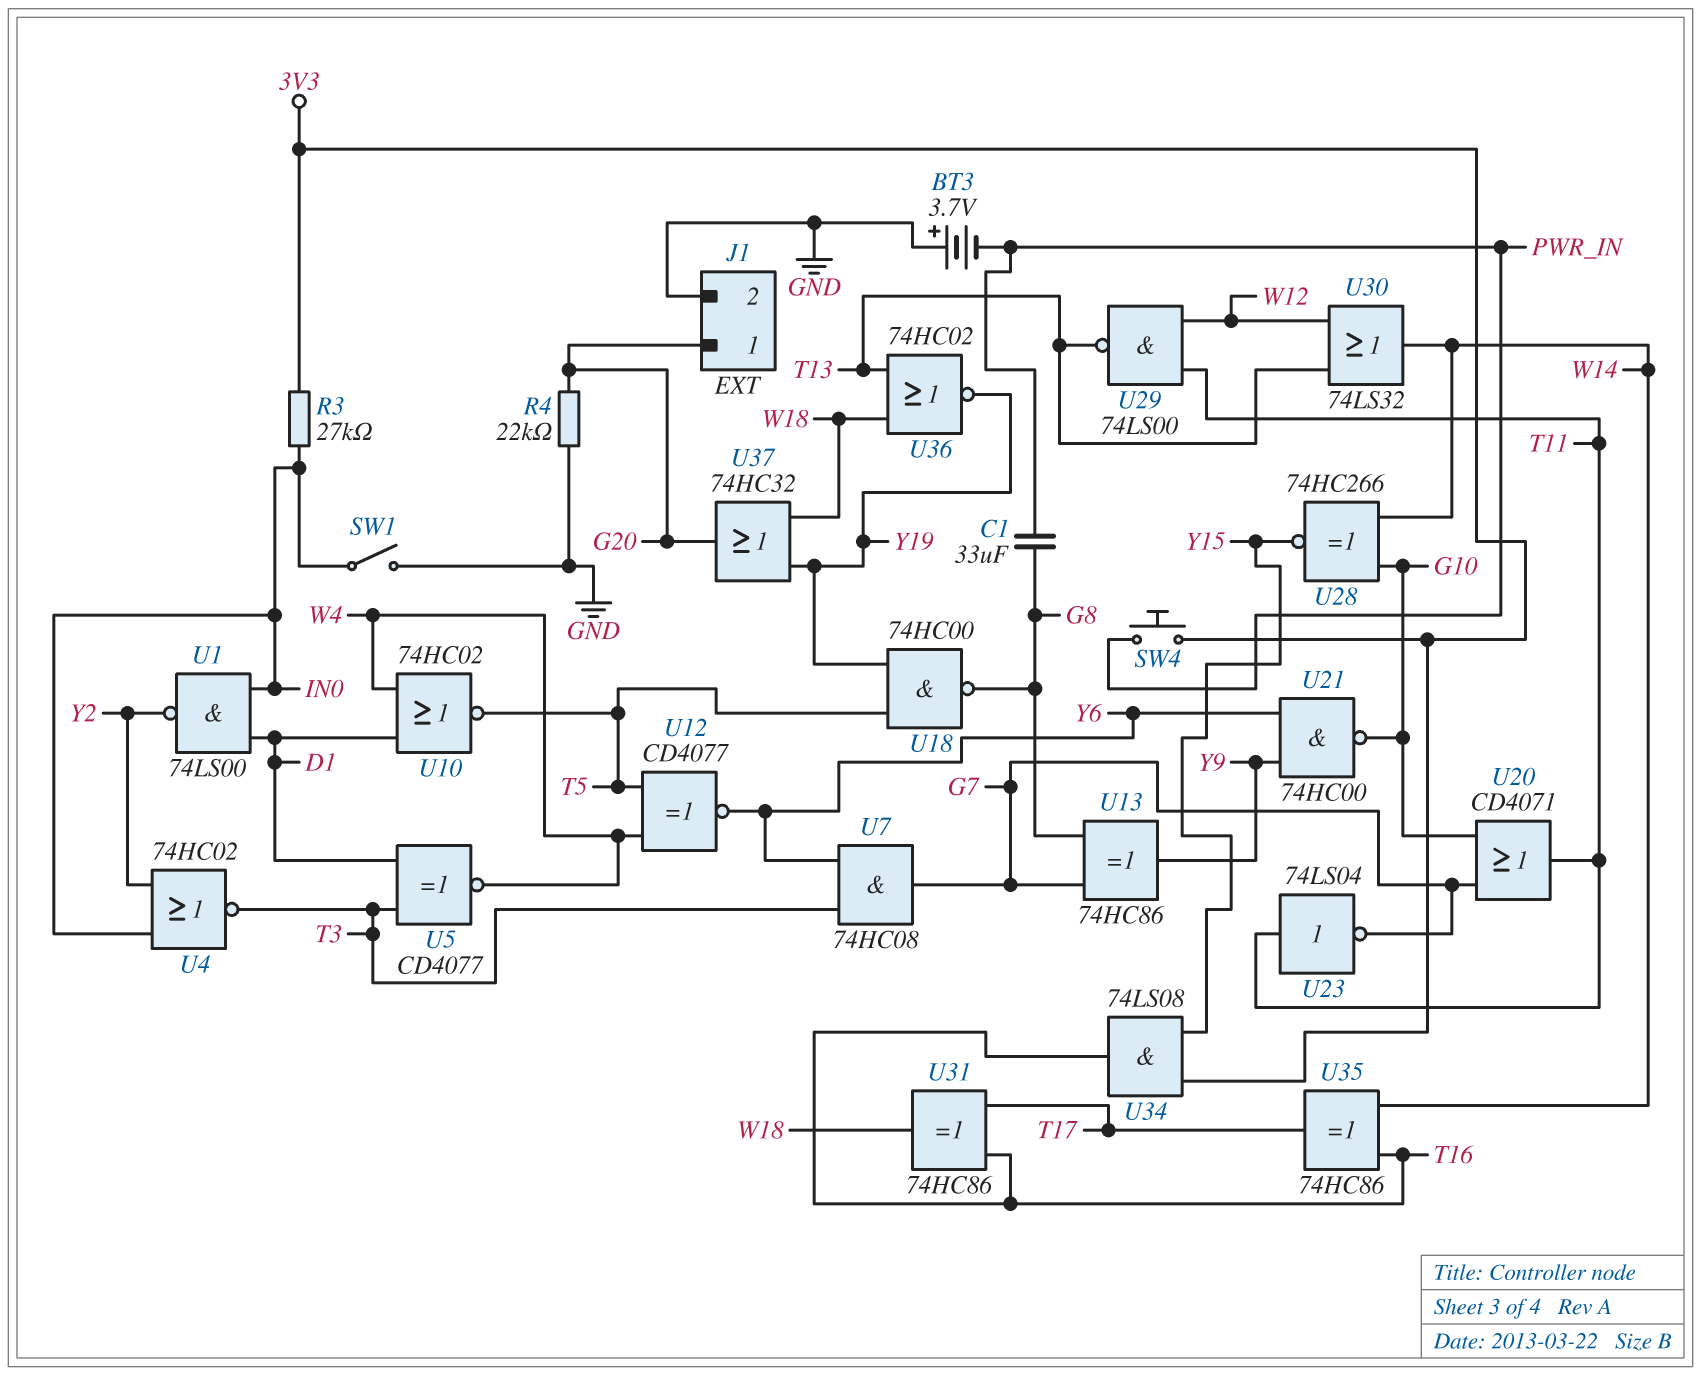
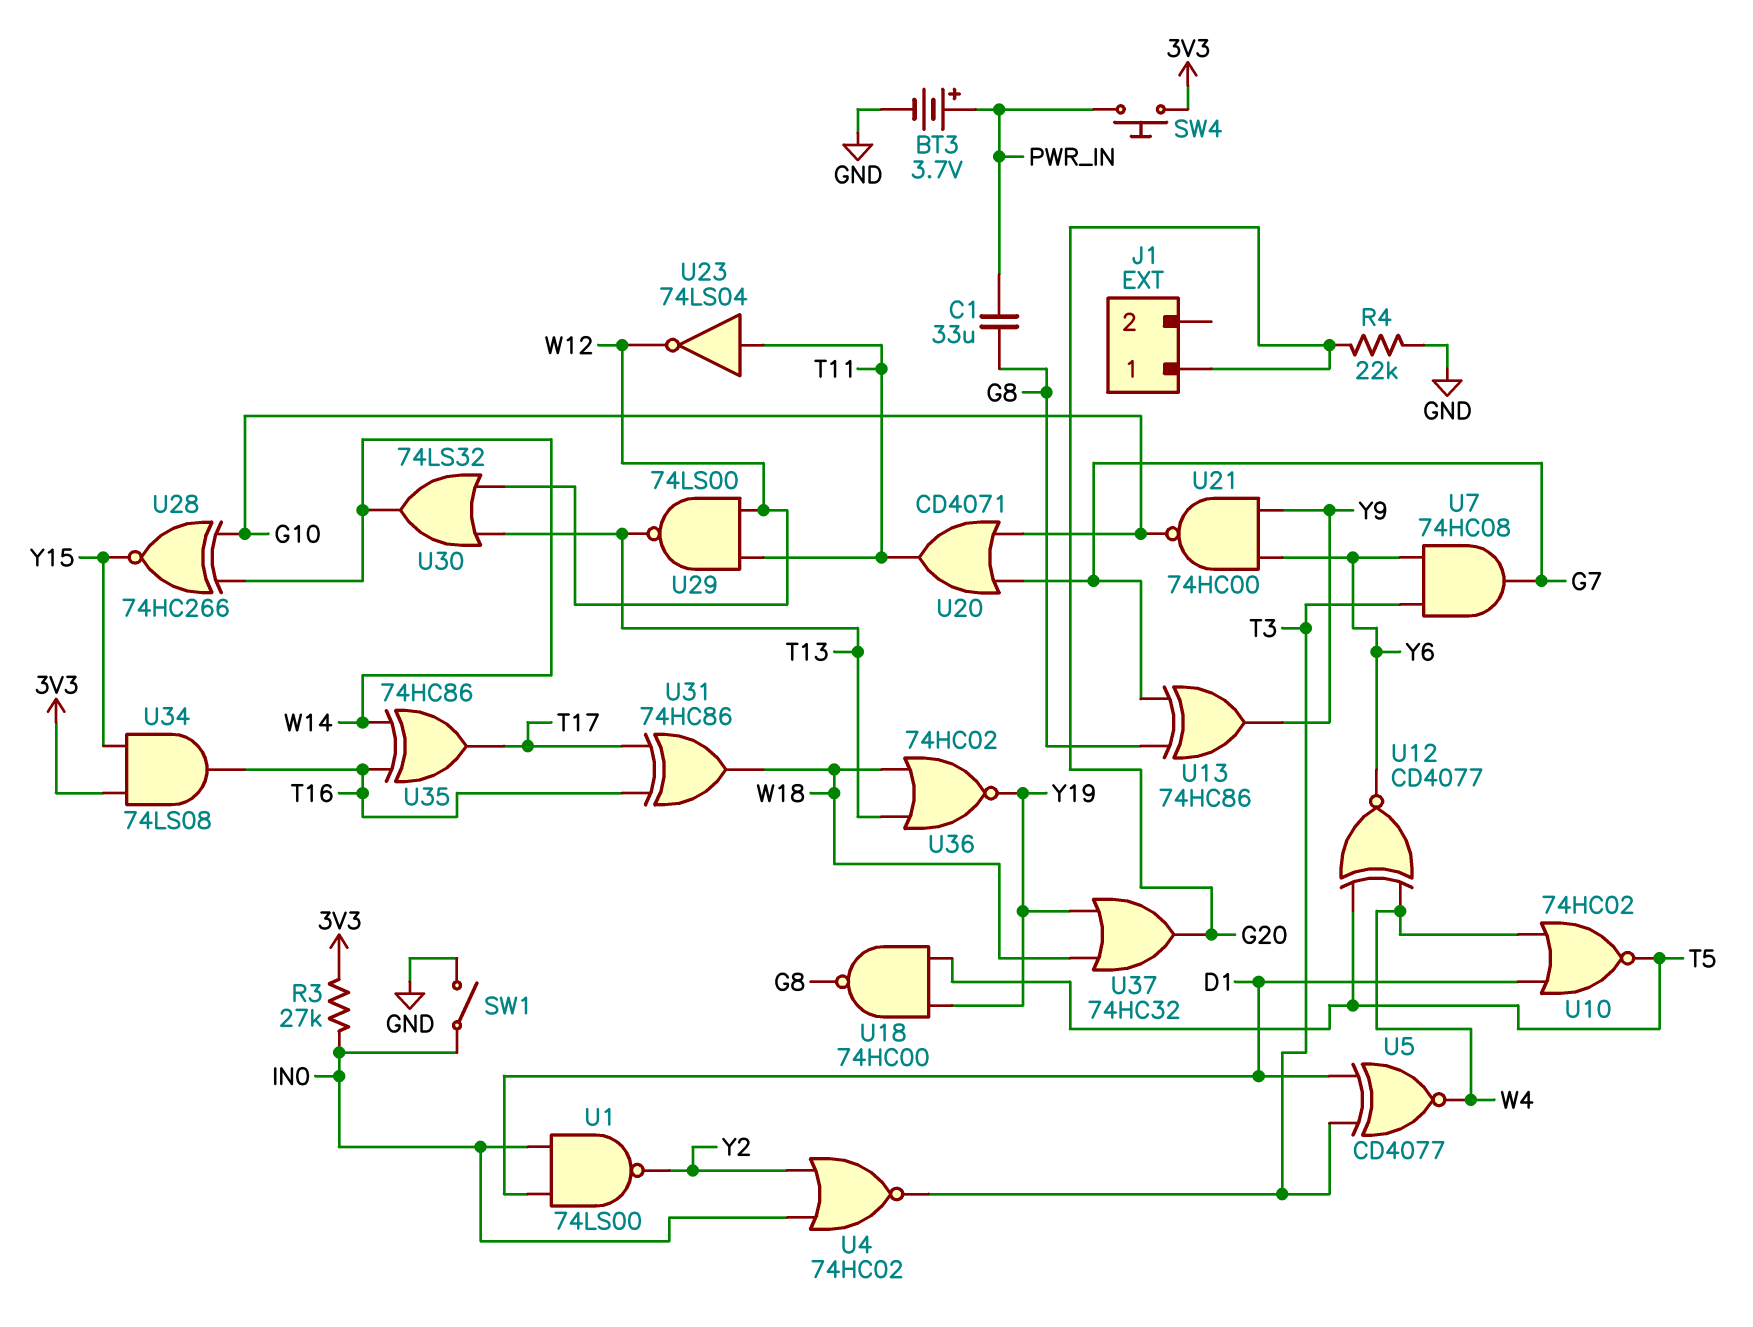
BT3: 3.7V (plus GND, minus PWR_IN) -> 3.7V (plus PWR_IN, minus GND)
J1 pin 2: GND -> none
U23: NOT 74LS04 (in T11, out G7) -> NOT 74LS04 (in T11, out W12)

